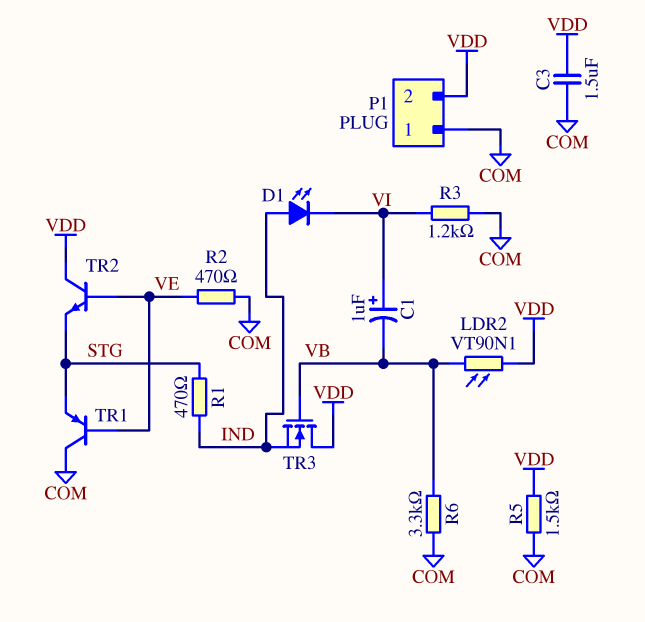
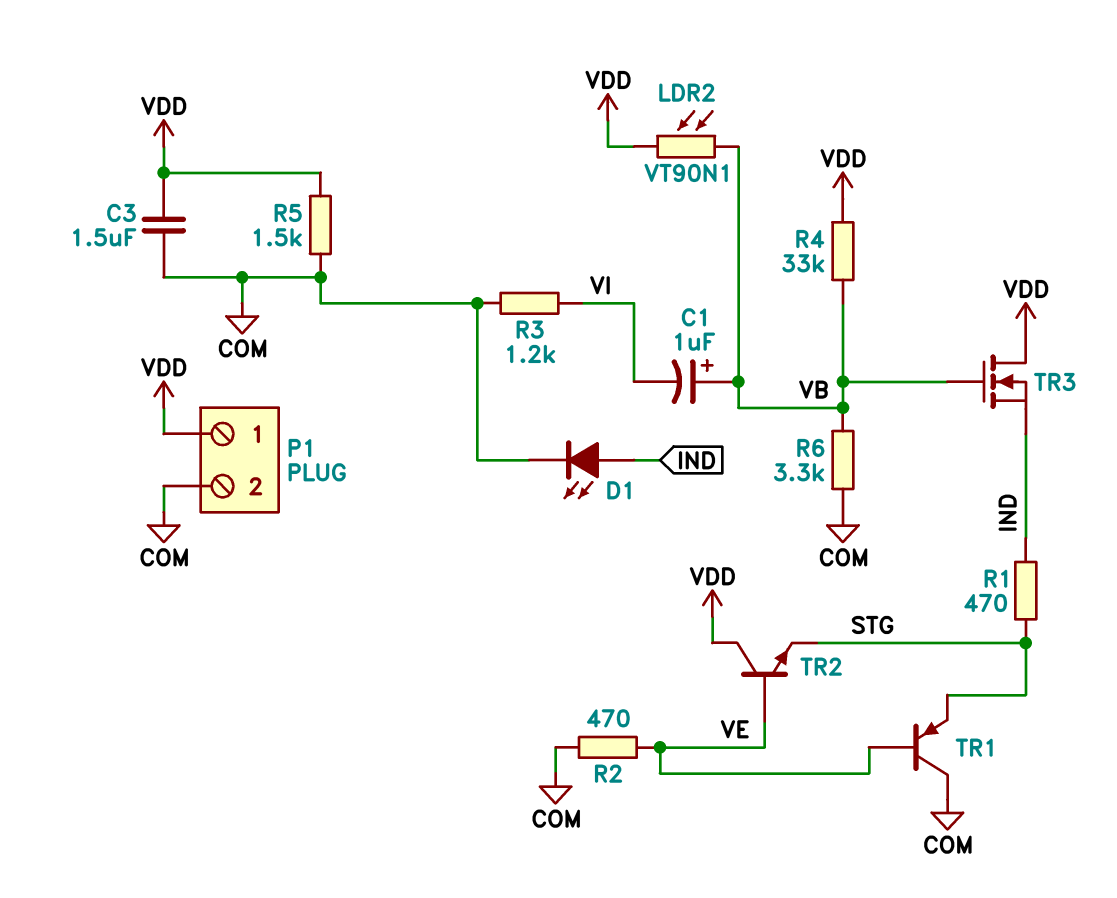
C1: 1uF (plus VI, minus VB) -> 1uF (plus VB, minus VI)
D1: LED (A IND, K VI) -> LED (A IND, K COM)
P1 pin 1: COM -> VDD
P1 pin 2: VDD -> COM
R4: none -> 33k (VB, VDD)

